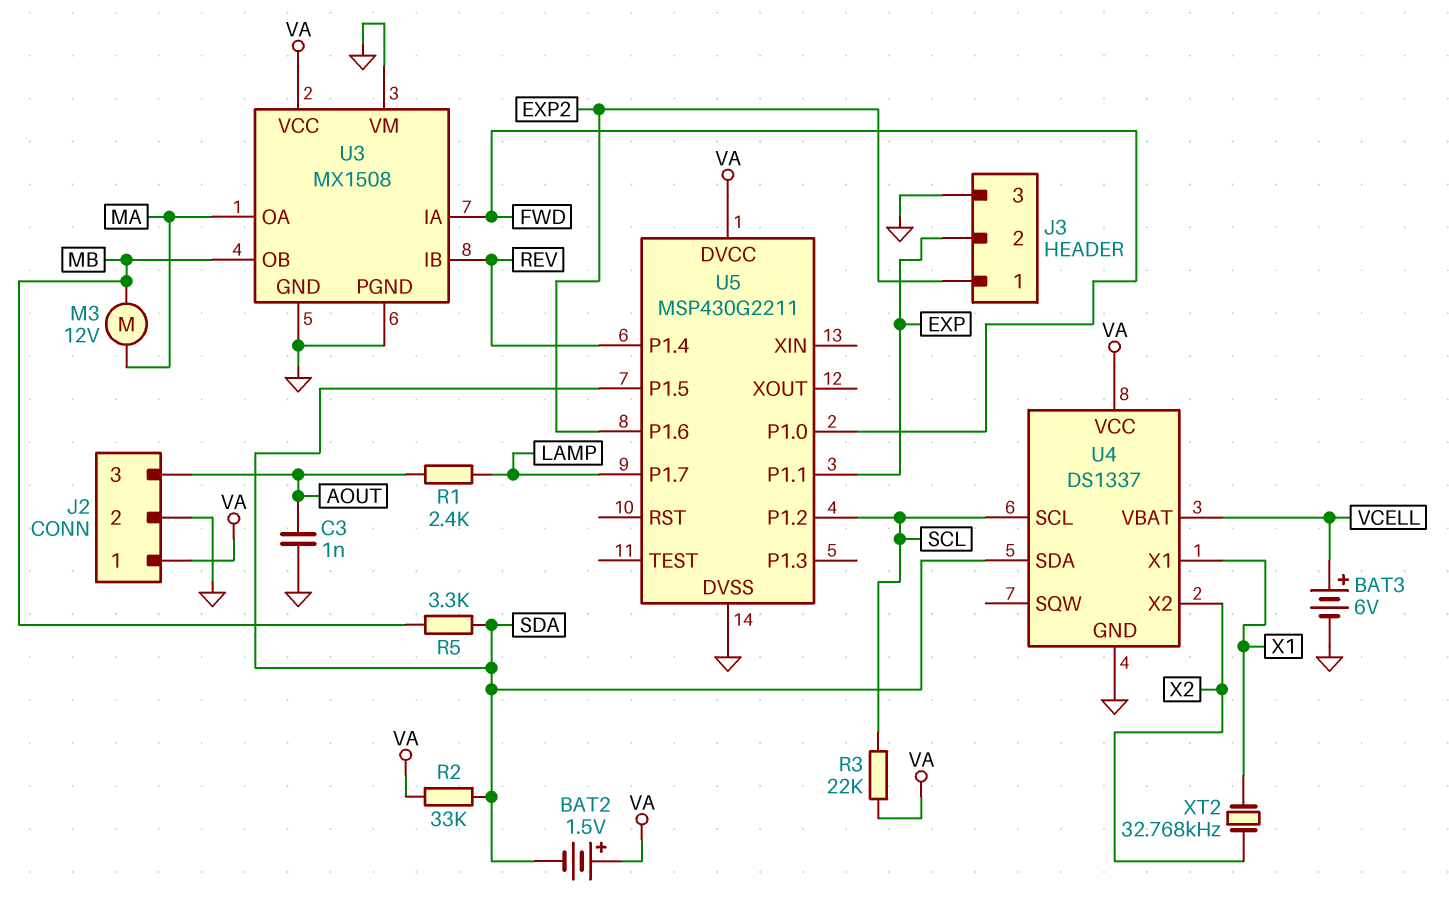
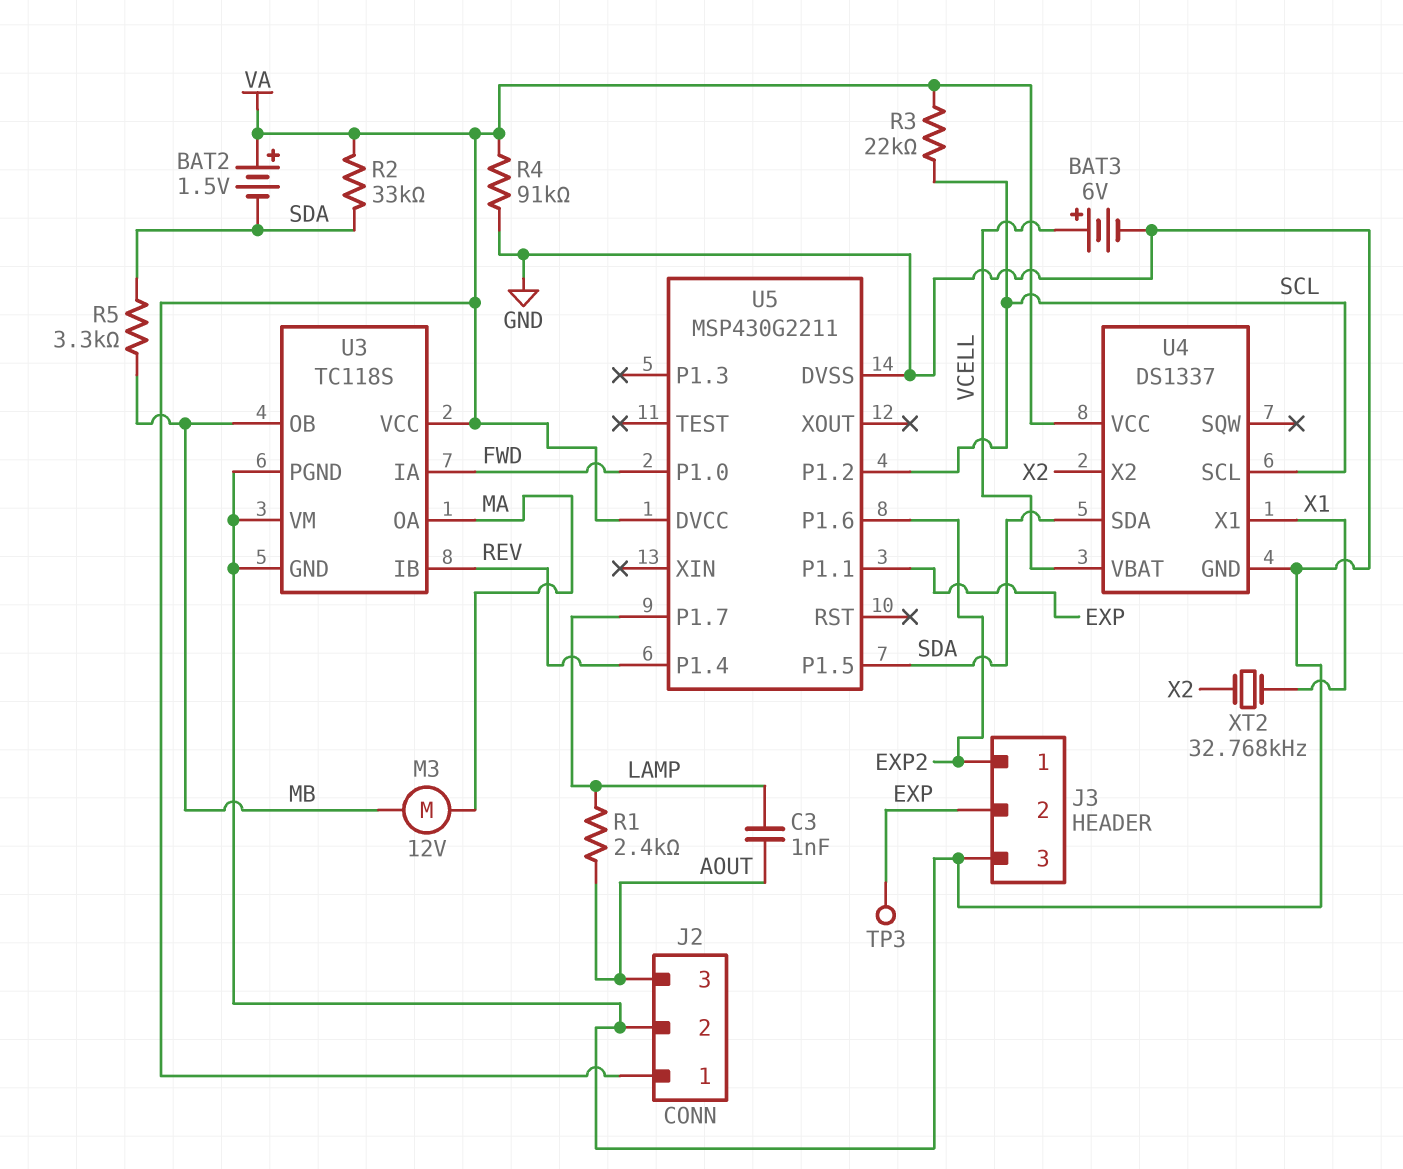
C3: 1nF (AOUT, GND) -> 1nF (AOUT, LAMP)
R4: none -> 91k (GND, VA)
TP3: none -> test point (EXP)
U3: MX1508 -> TC118S

